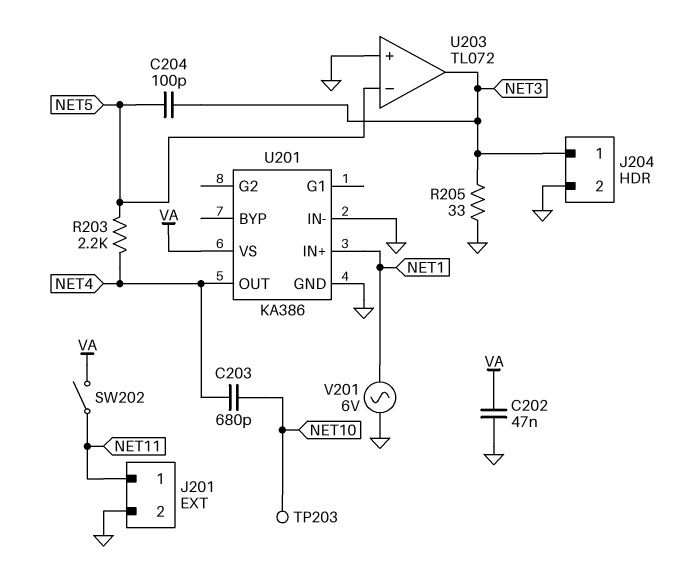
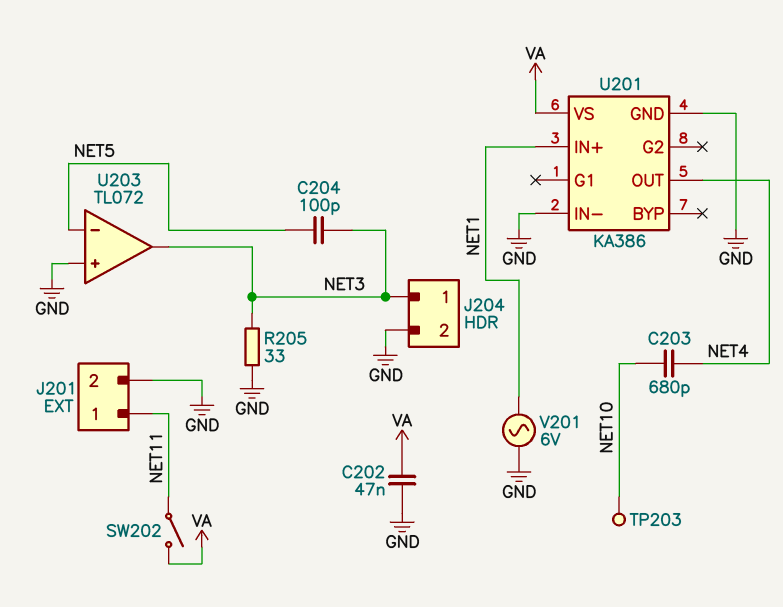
R203: 2.2k (NET4, NET5) -> none

